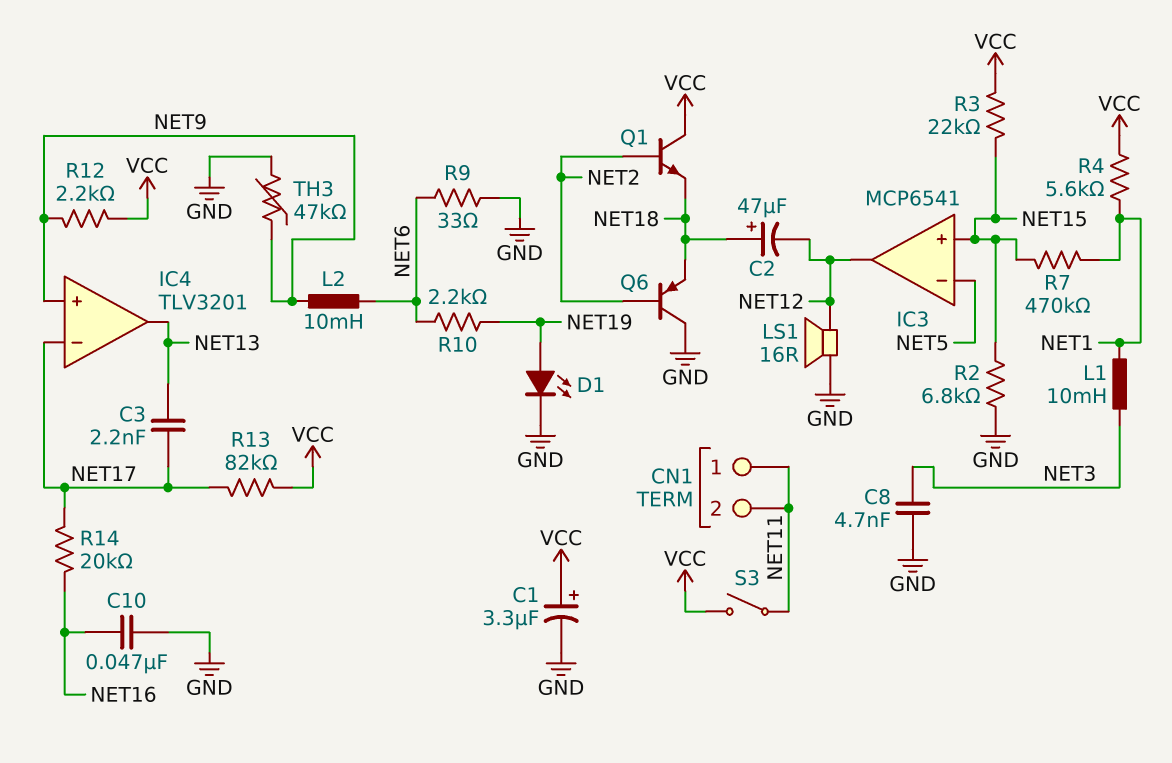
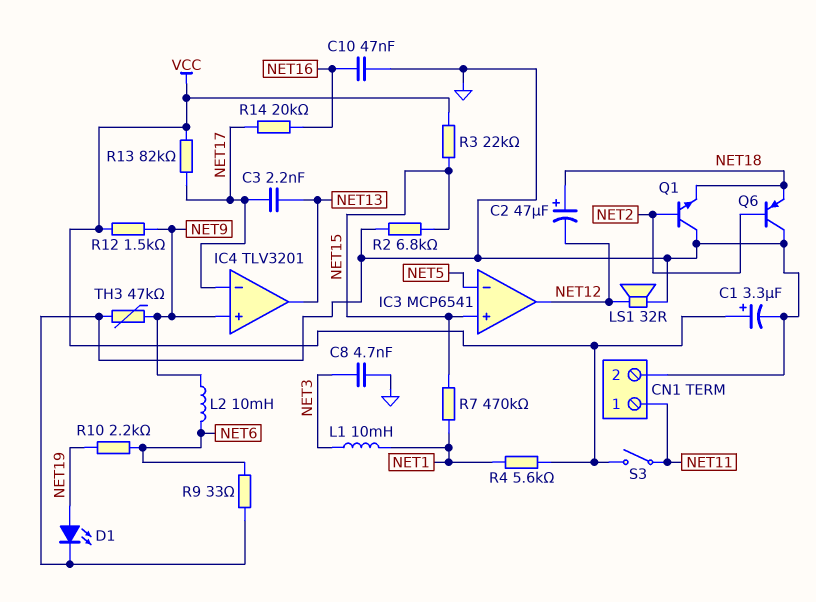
CN1 pin 2: NET11 -> GND
LS1: speaker 16R (GND, NET12) -> speaker 32R (GND, NET12)
Q1: NPN (B NET2, C VCC, E NET18) -> NPN (B NET2, C GND, E NET18)
R12: 2.2k (NET9, VCC) -> 1.5k (NET9, VCC)

